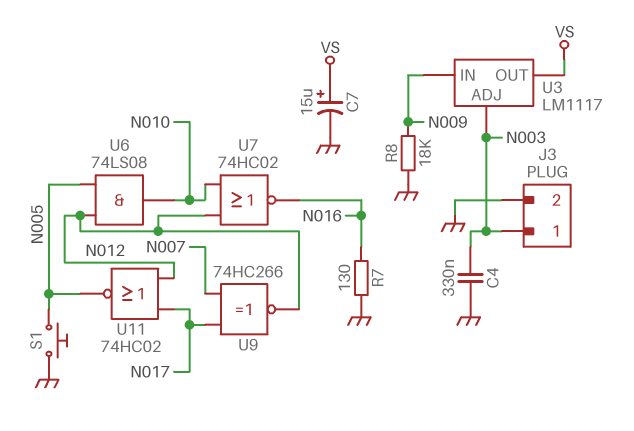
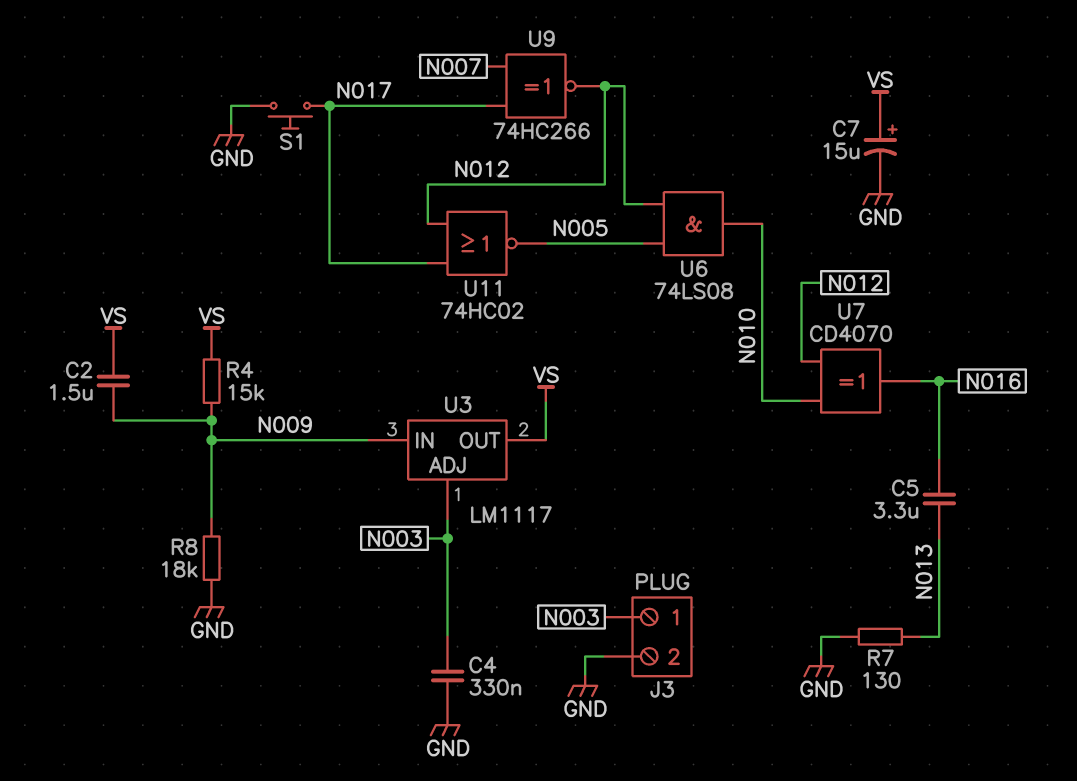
C2: none -> 1.5uF (N009, VS)
C5: none -> 3.3uF (N013, N016)
R4: none -> 15k (N009, VS)
R7: 130 (GND, N016) -> 130 (GND, N013)
S1: button (GND, N005) -> button (GND, N017)
U7: NOR 74HC02 (in N010, in N012, out N016) -> XOR CD4070 (in N010, in N012, out N016)

